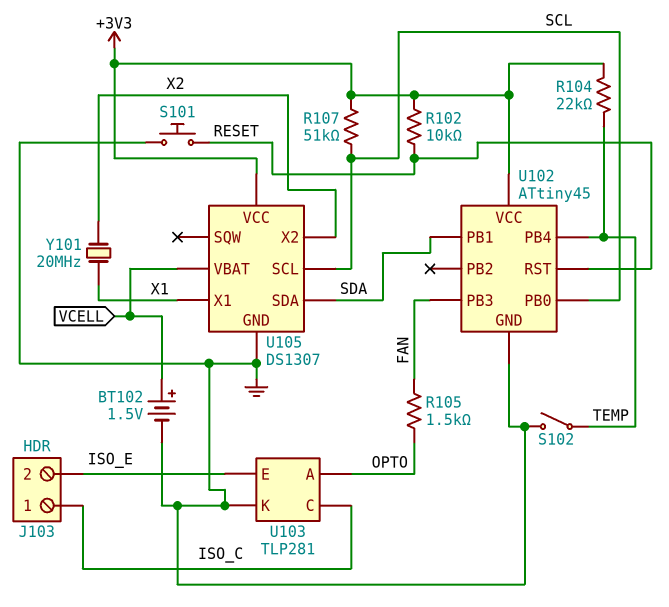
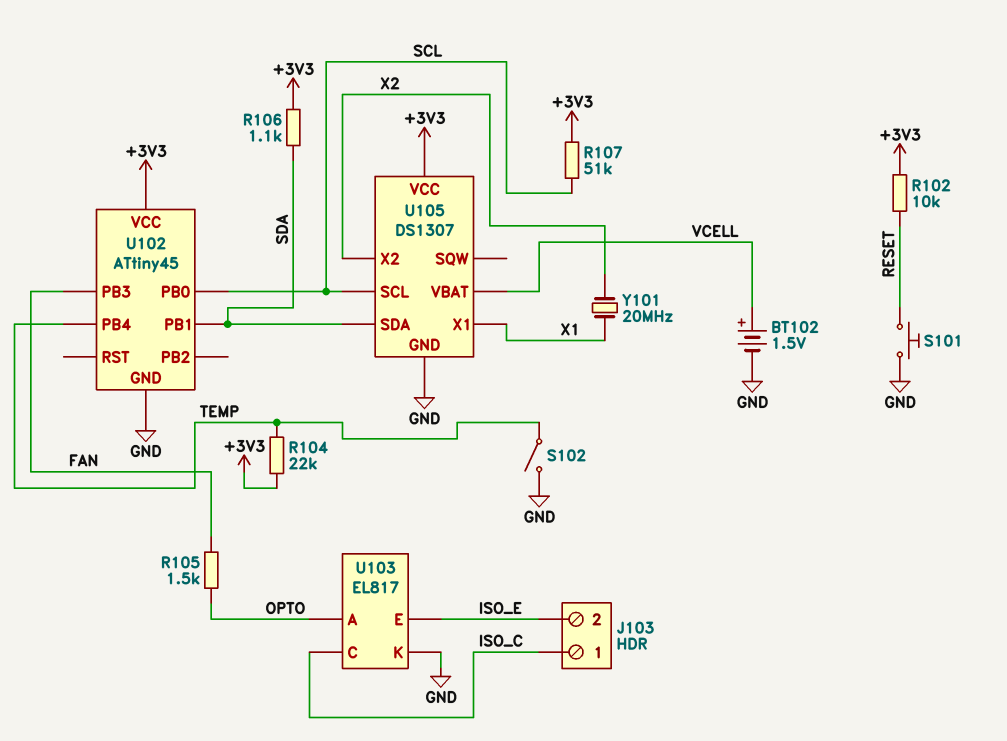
R106: none -> 1.1k (+3V3, SDA)
U102 pin RST: RESET -> none
U103: TLP281 -> EL817

